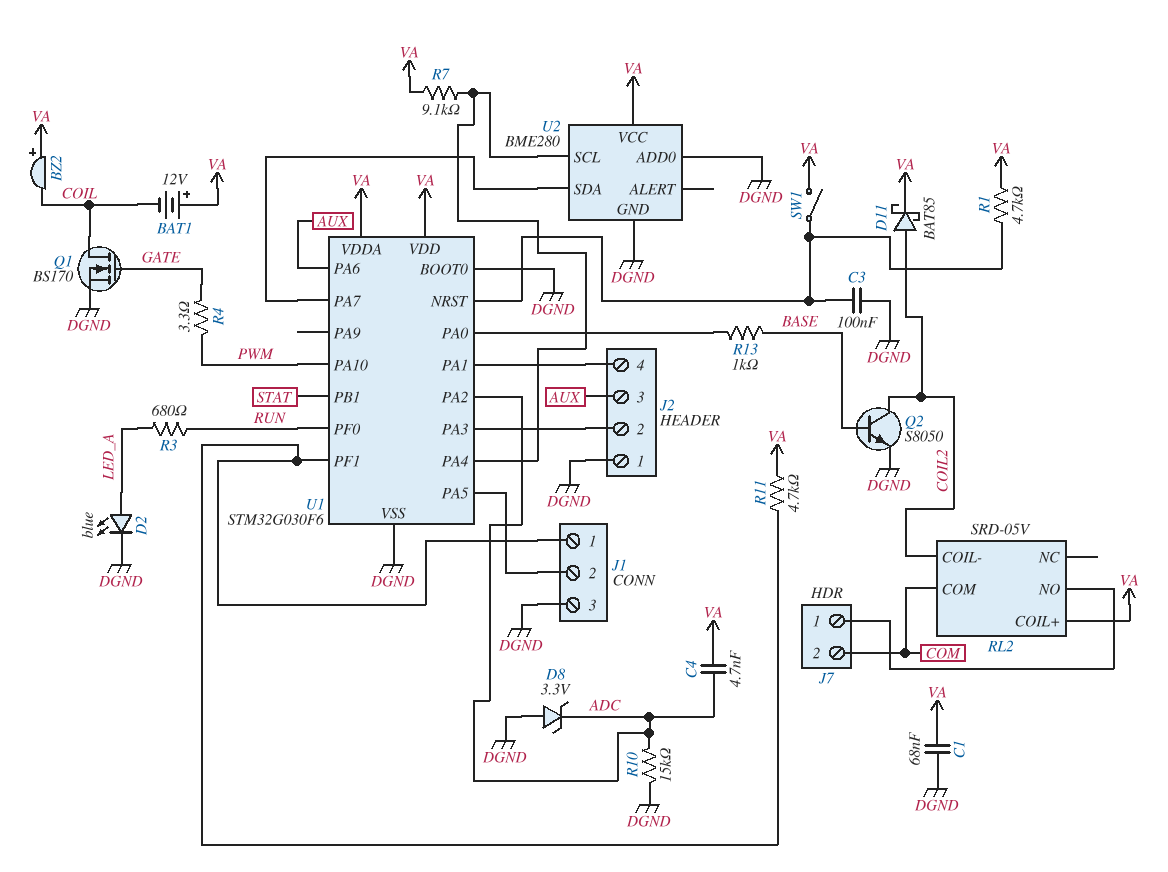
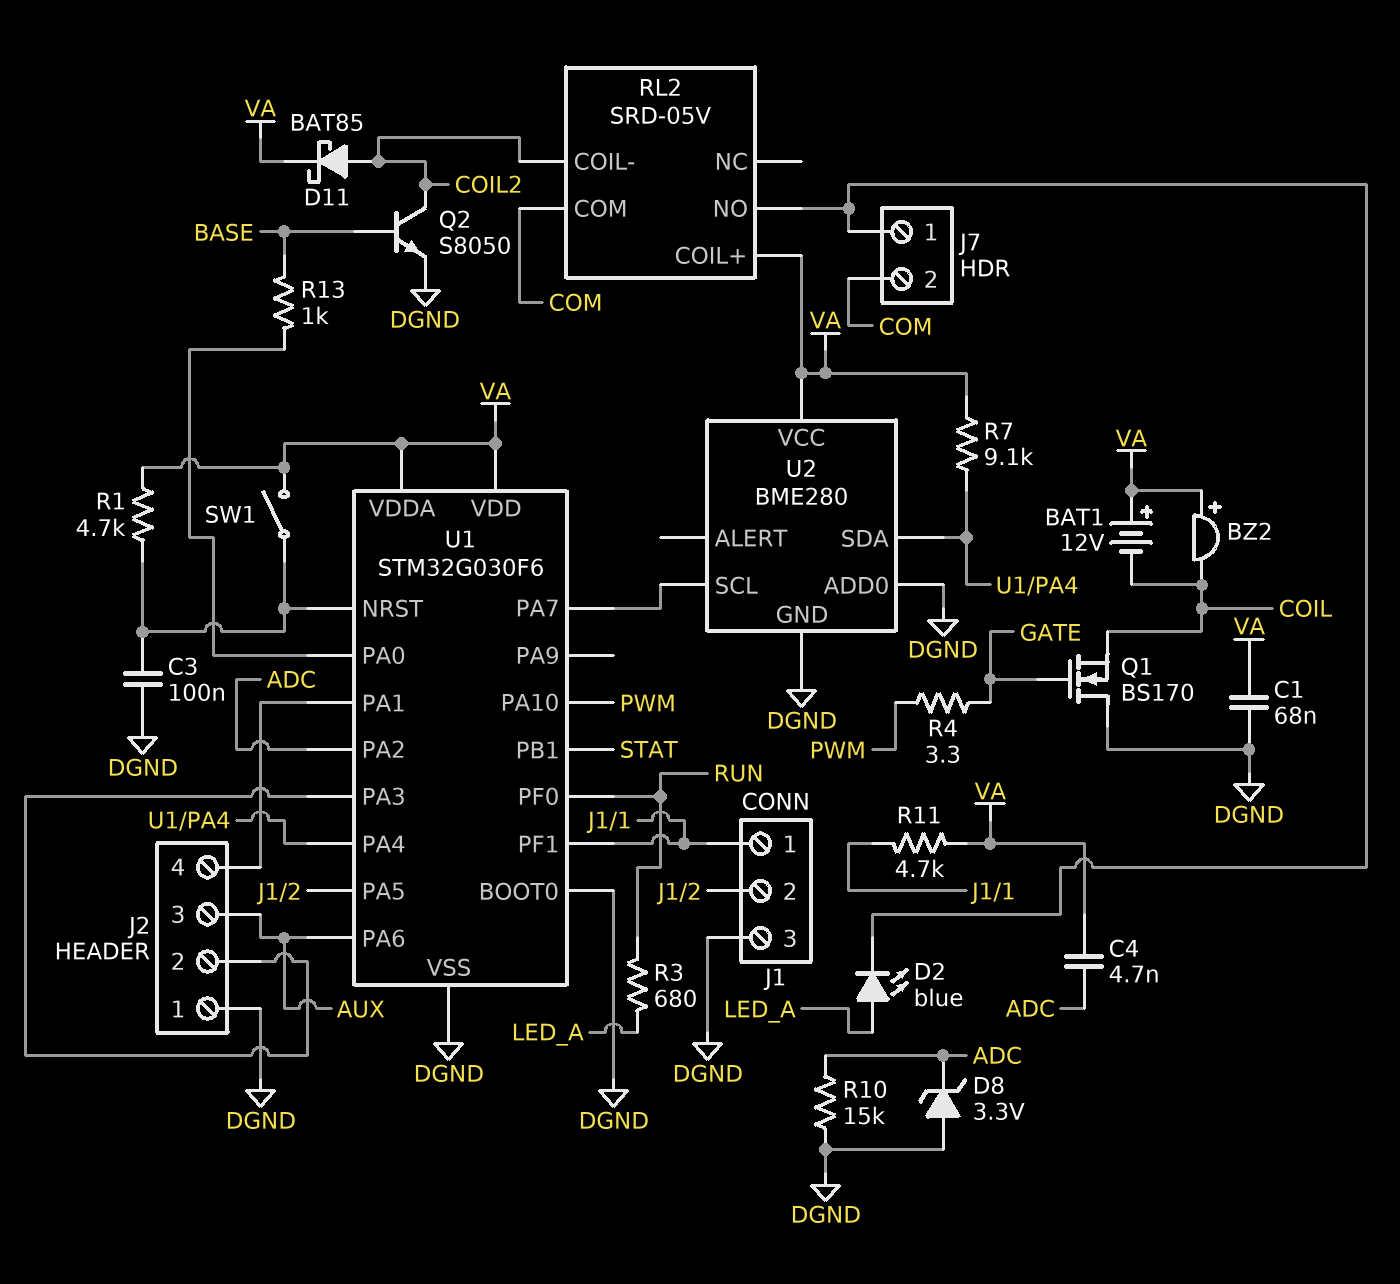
D2: LED blue (A LED_A, K DGND) -> LED blue (A LED_A, K J7/1)
Q1: NMOS BS170 (G GATE, D COIL, S DGND) -> NMOS BS170 (G GATE, D DGND, S COIL)
U2 pin SCL: U1/PA4 -> U1/PA7
U2 pin SDA: U1/PA7 -> U1/PA4

